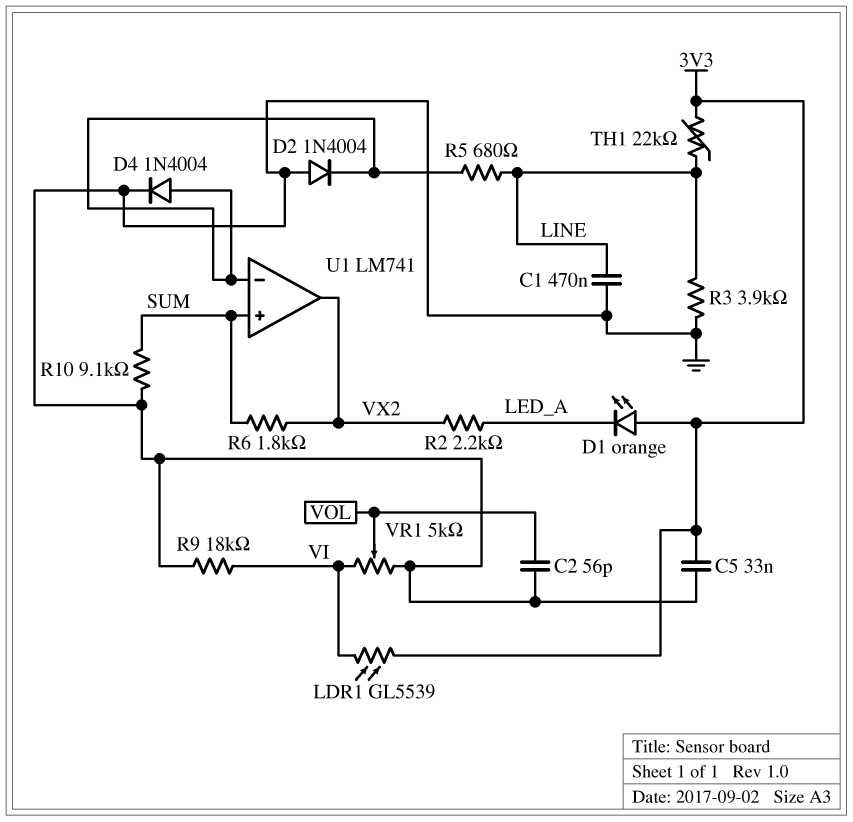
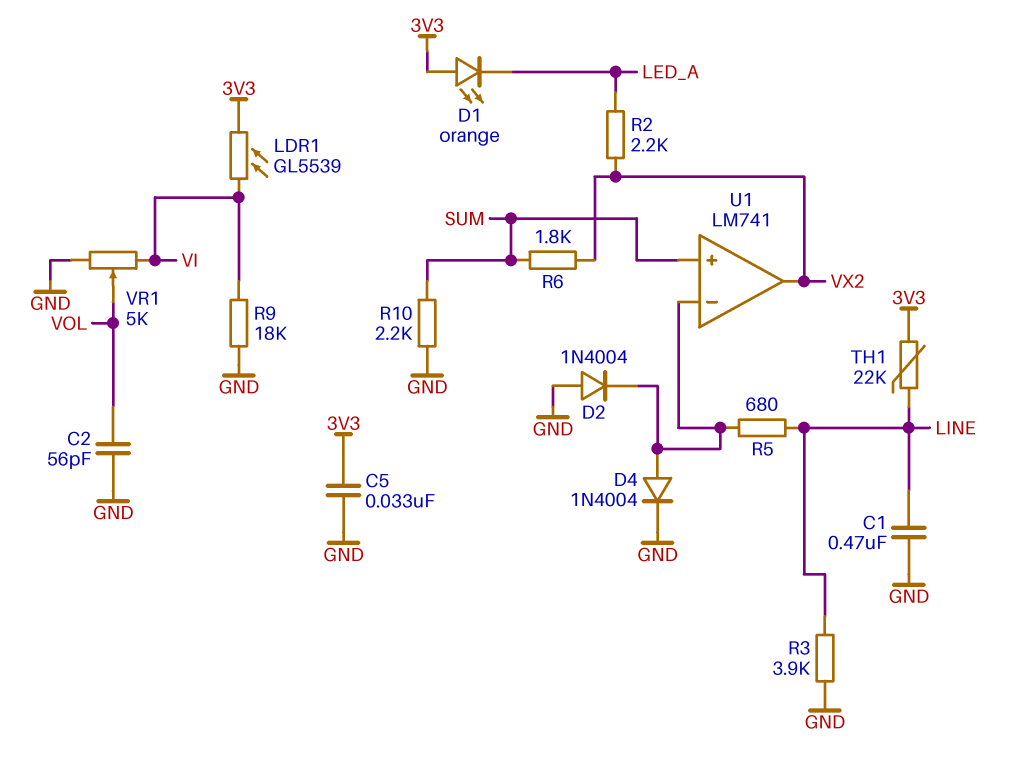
R10: 9.1k (GND, SUM) -> 2.2k (GND, SUM)

